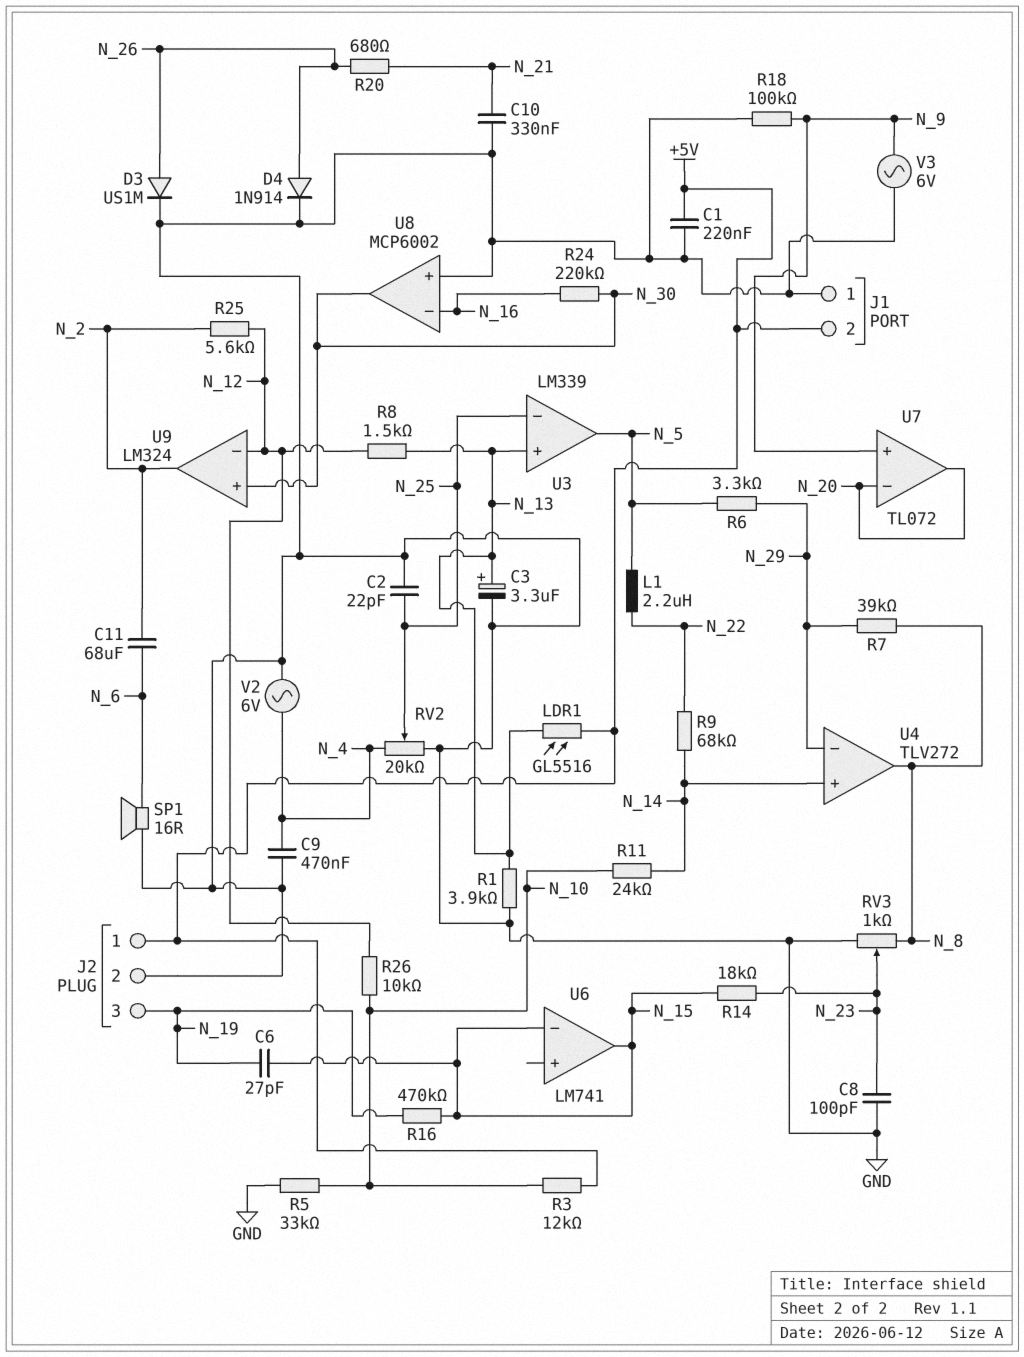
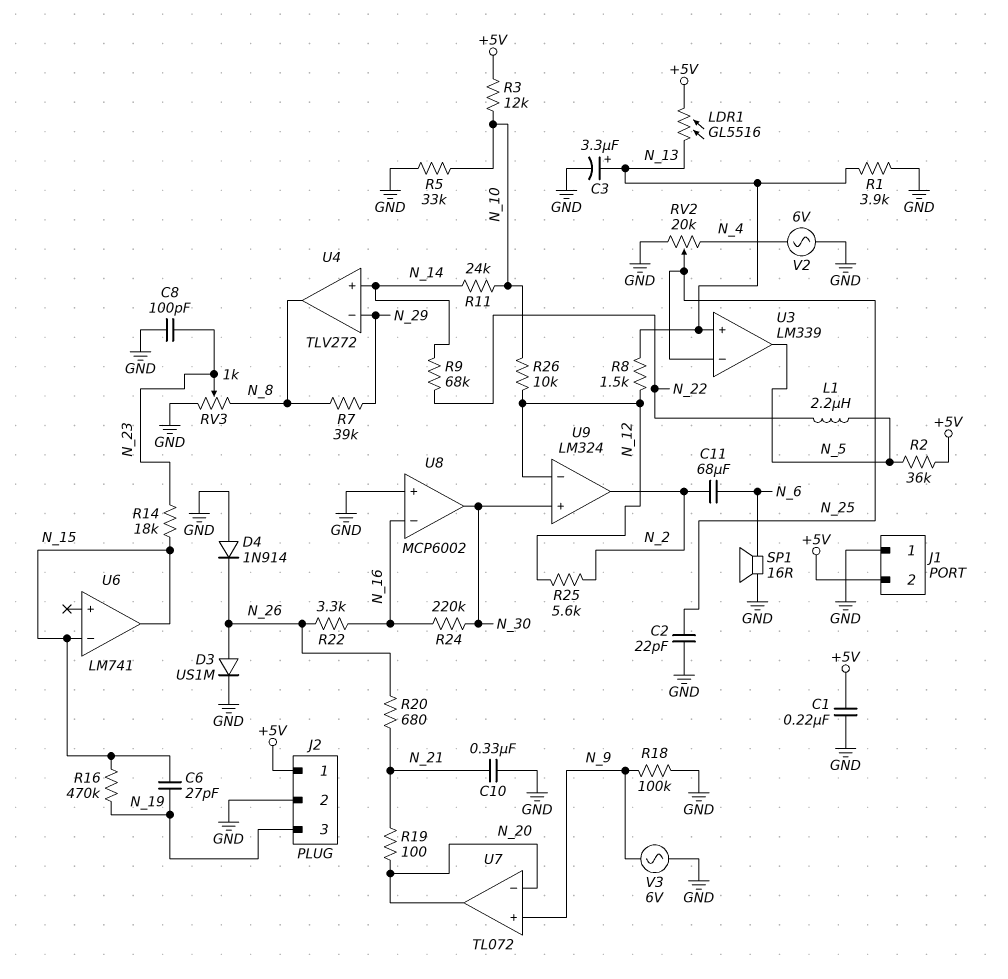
C9: 470nF (GND, N_4) -> none
D4: diode 1N914 (A N_26, K GND) -> diode 1N914 (A GND, K N_26)
R2: none -> 36k (+5V, N_5)
R6: 3.3k (N_5, N_29) -> none
R19: none -> 100 (N_20, N_21)
R22: none -> 3.3k (N_16, N_26)

